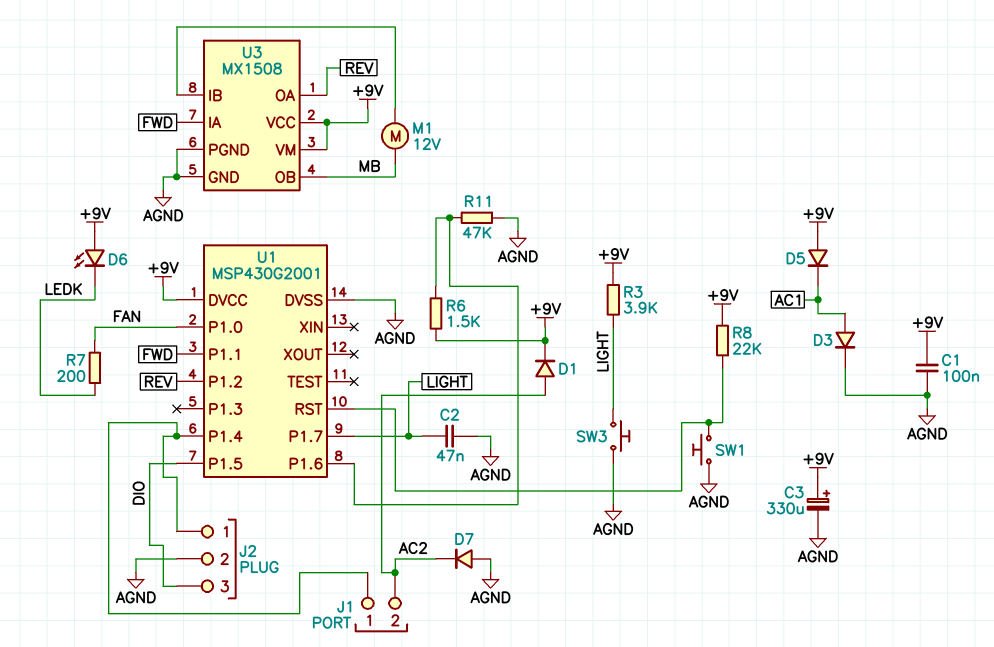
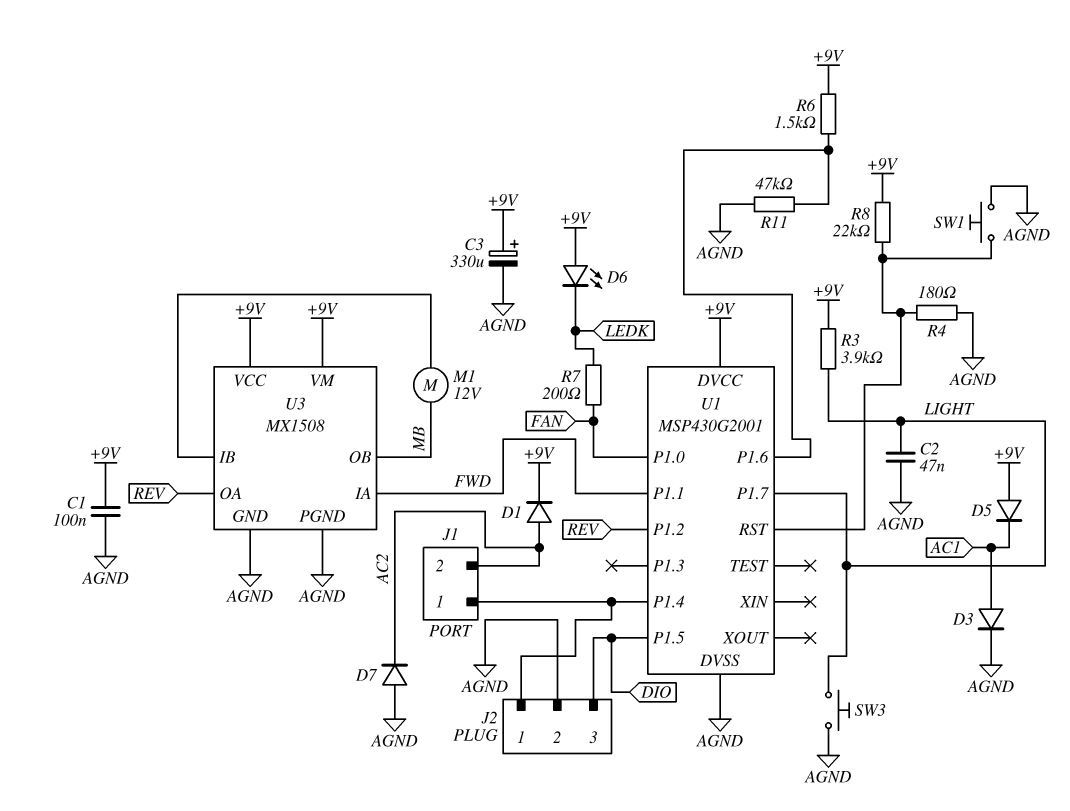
R4: none -> 180 (AGND, U1/RST)

